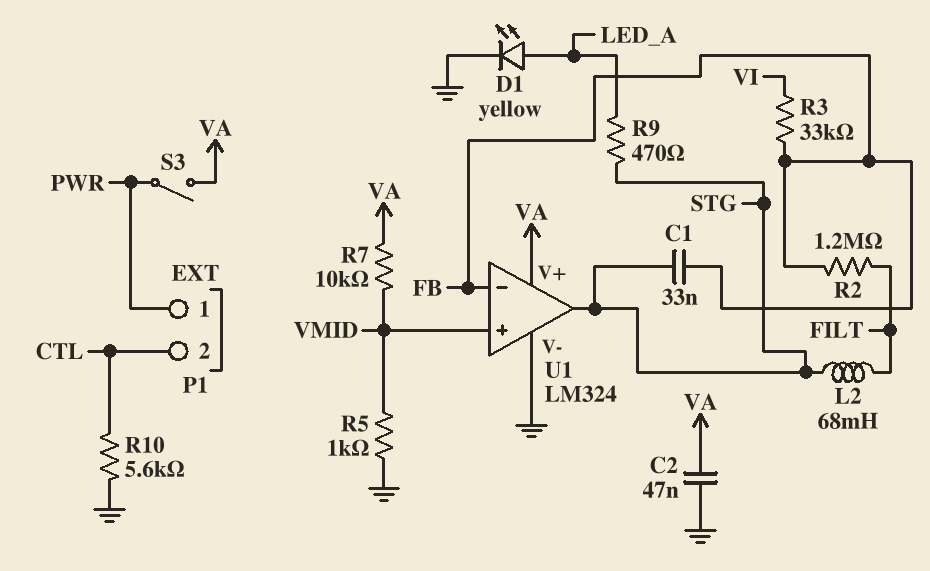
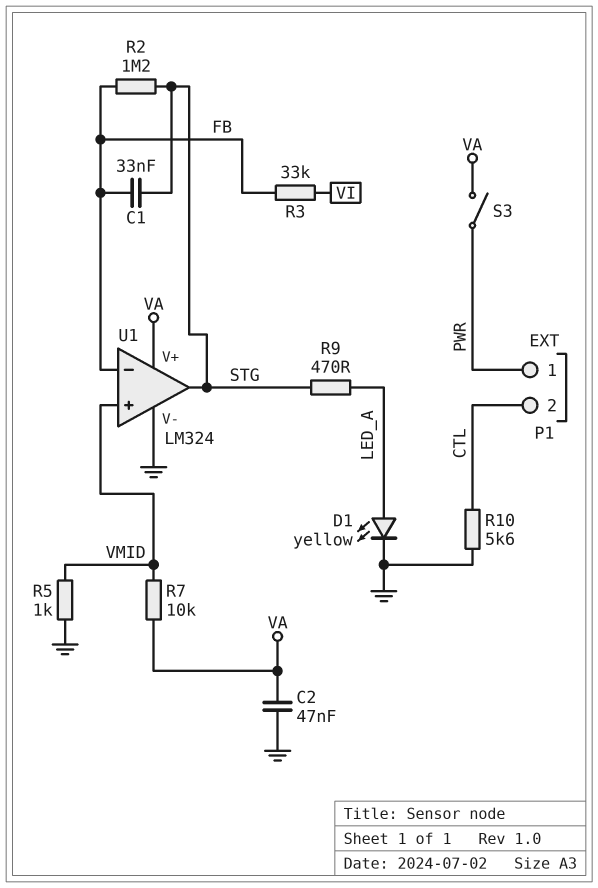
L2: 68mH (FILT, STG) -> none
R2: 1.2M (FB, FILT) -> 1.2M (FB, STG)

